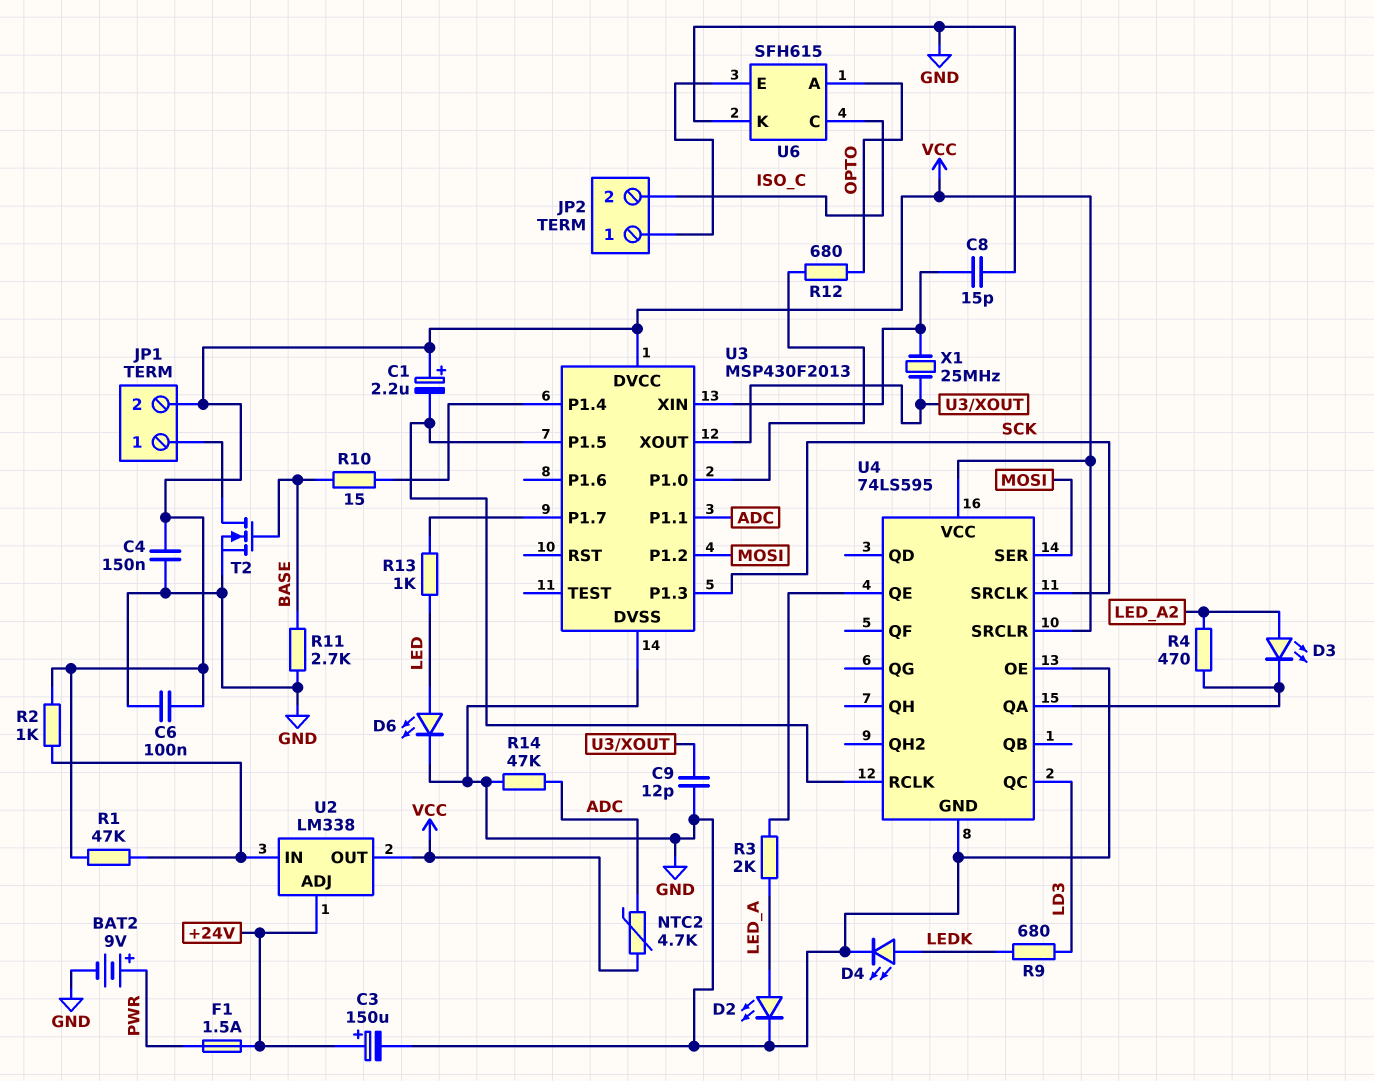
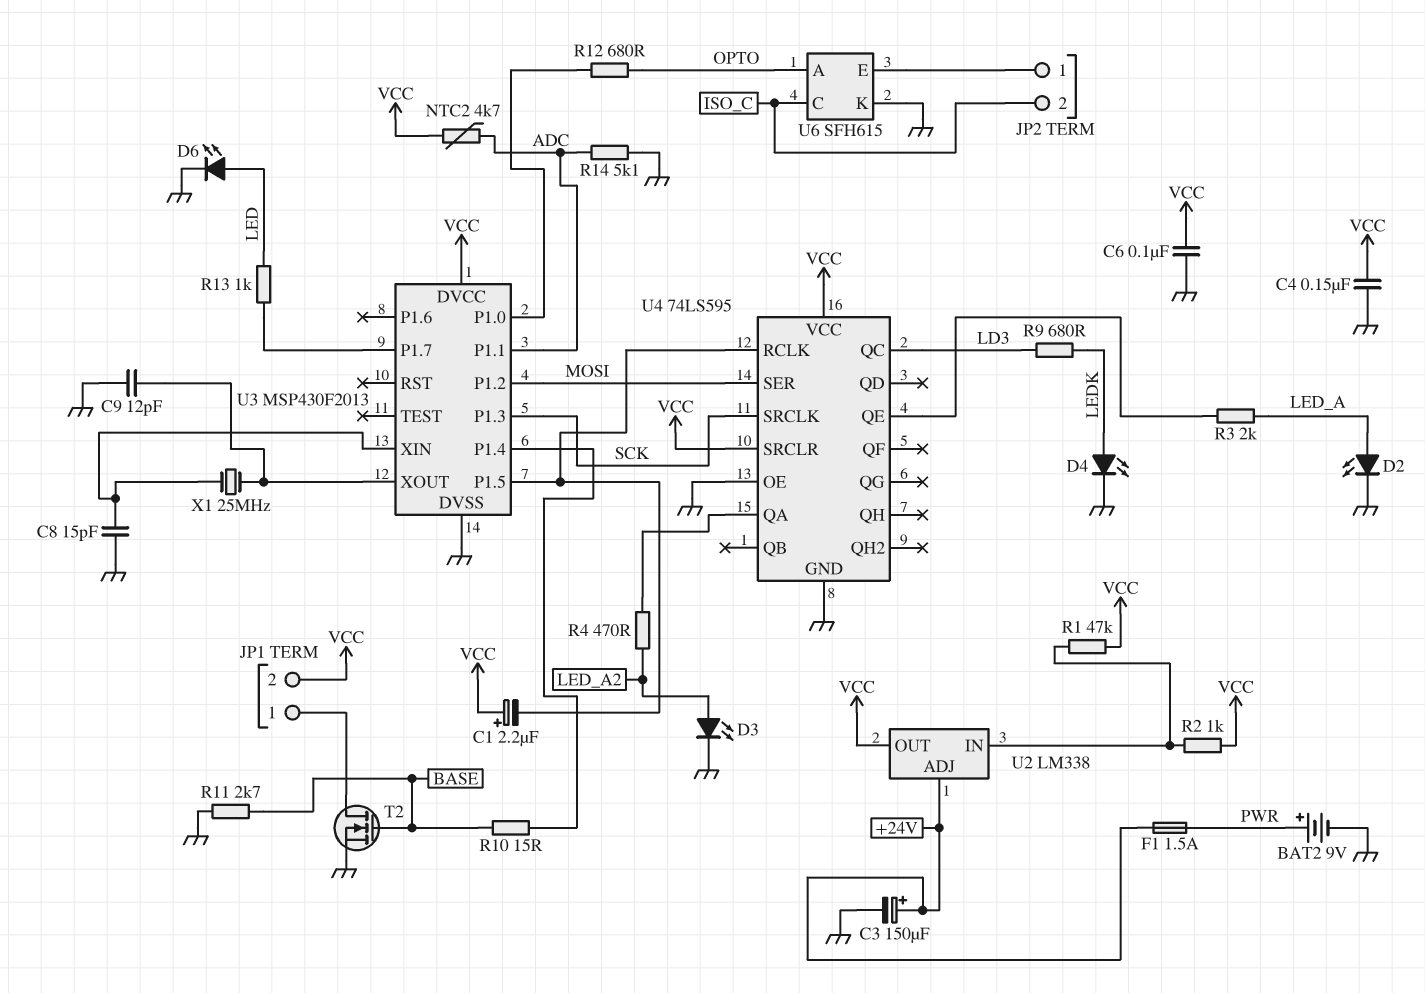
D3: LED (A LED_A2, K U4/QA) -> LED (A LED_A2, K GND)
R14: 47k (ADC, GND) -> 5.1k (ADC, GND)

